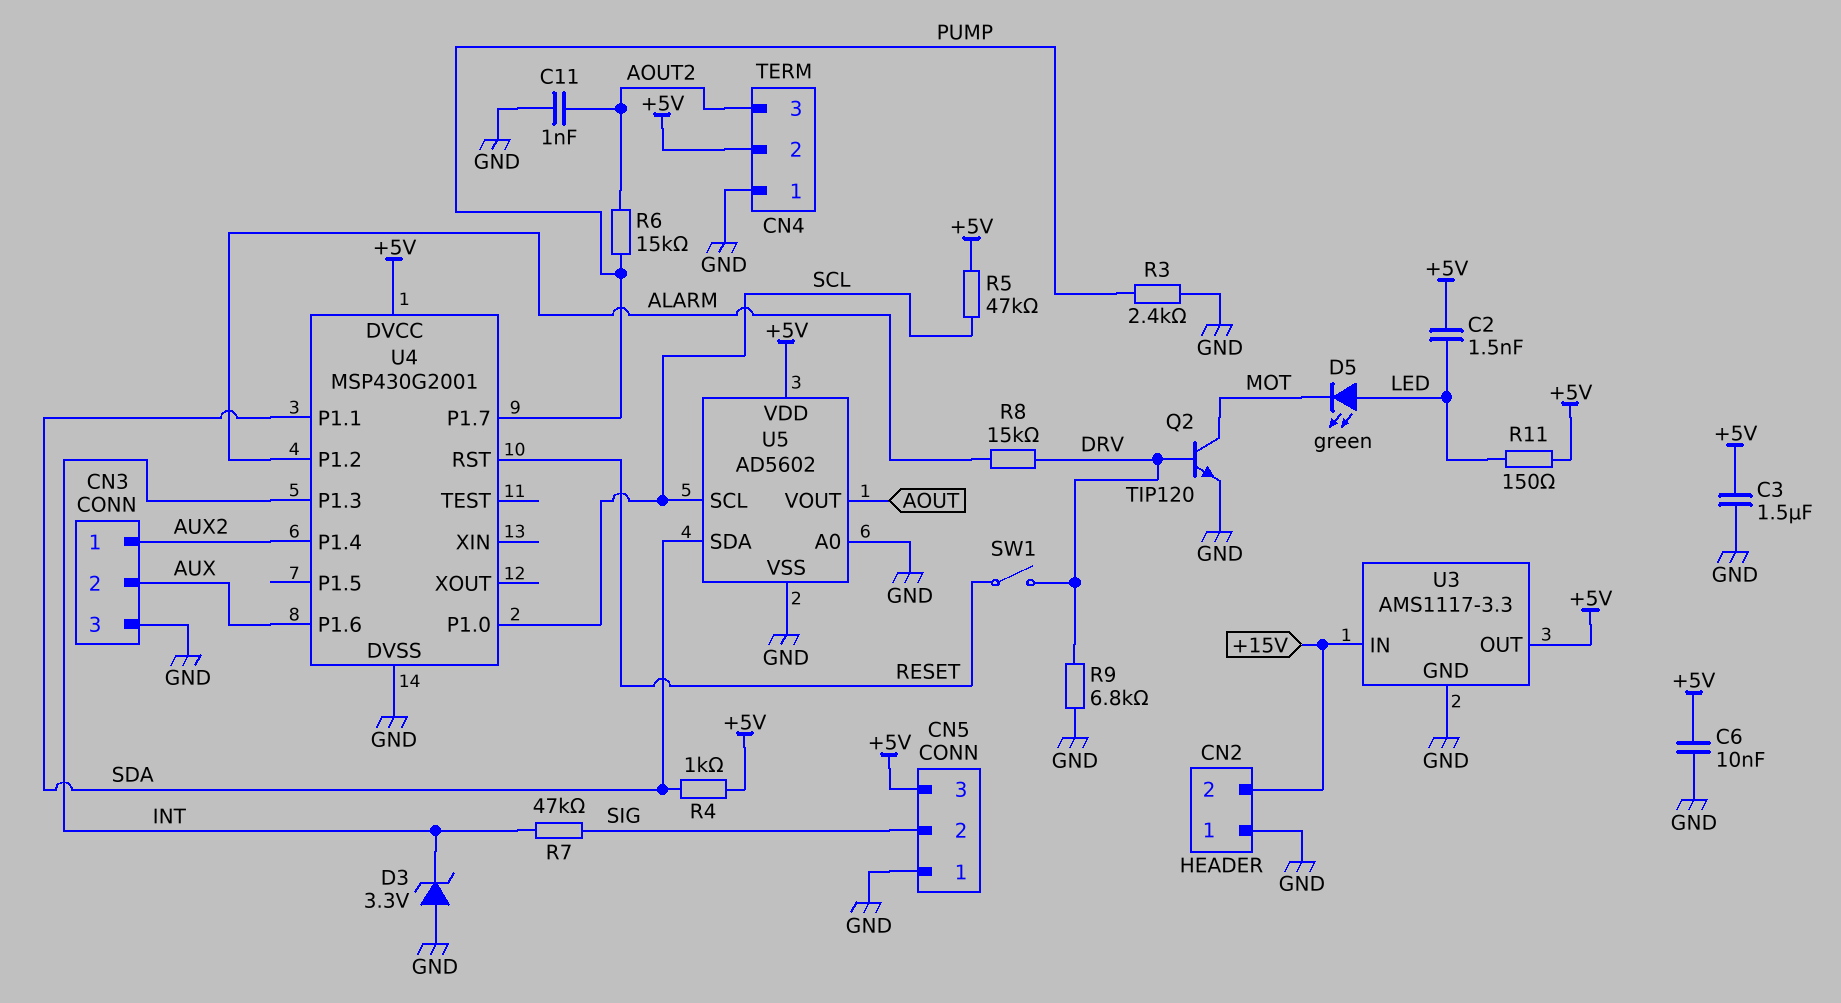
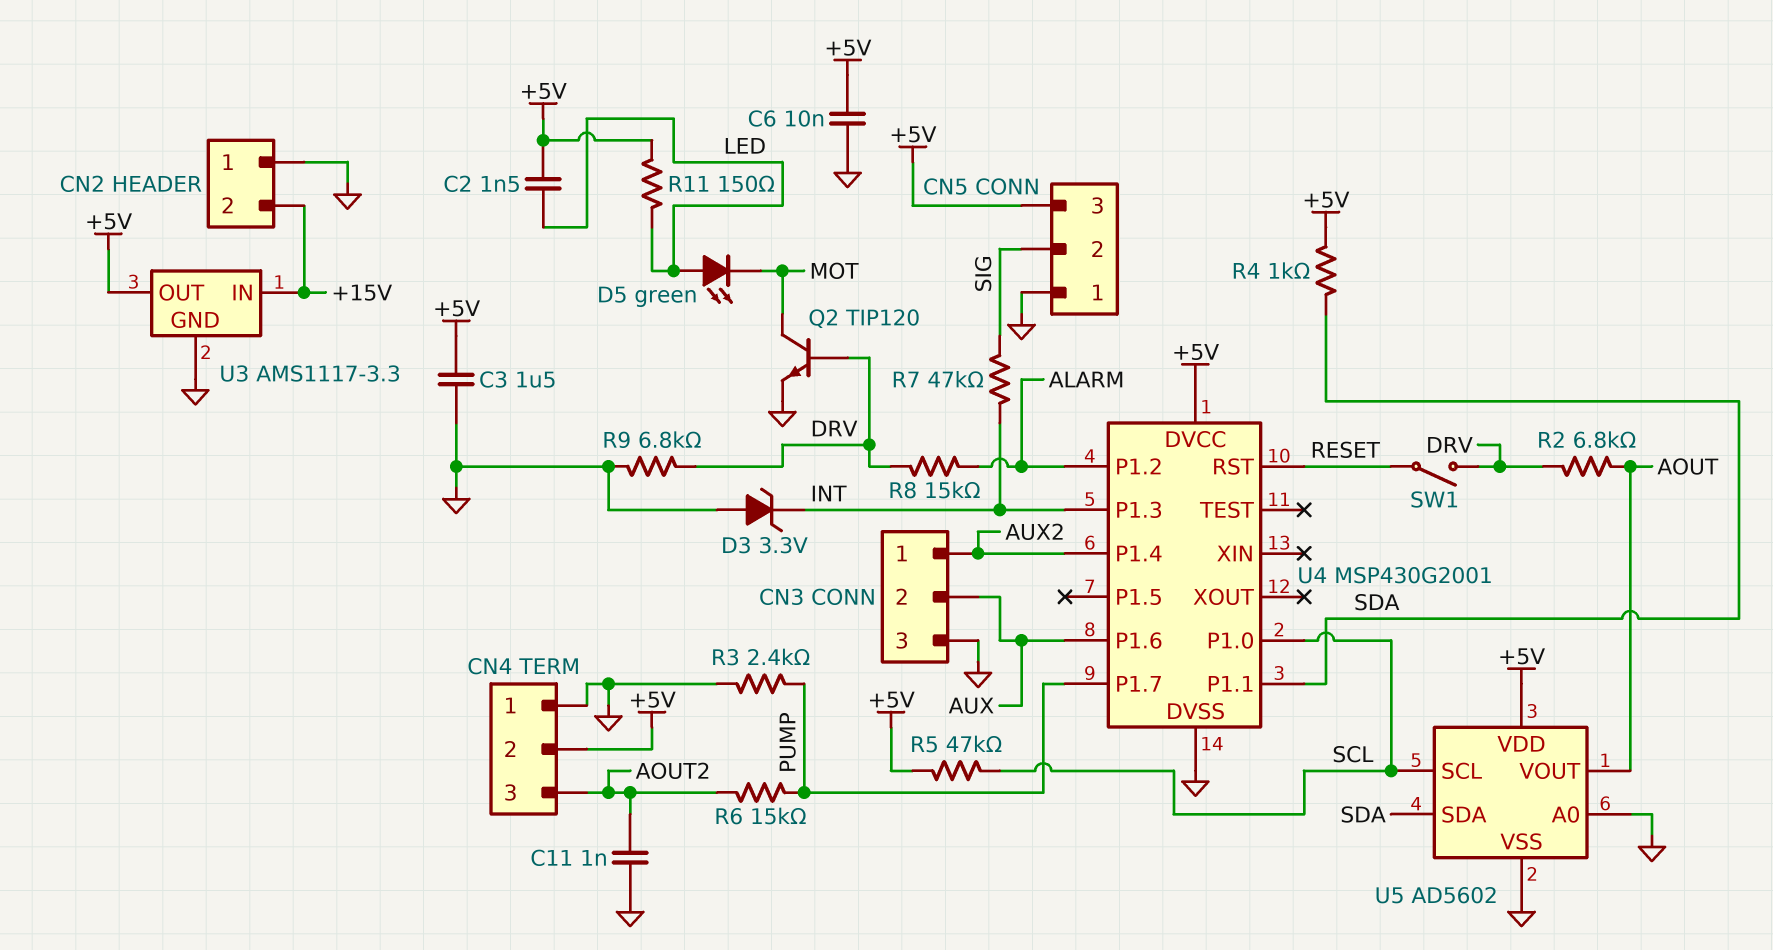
R2: none -> 6.8k (AOUT, DRV)

